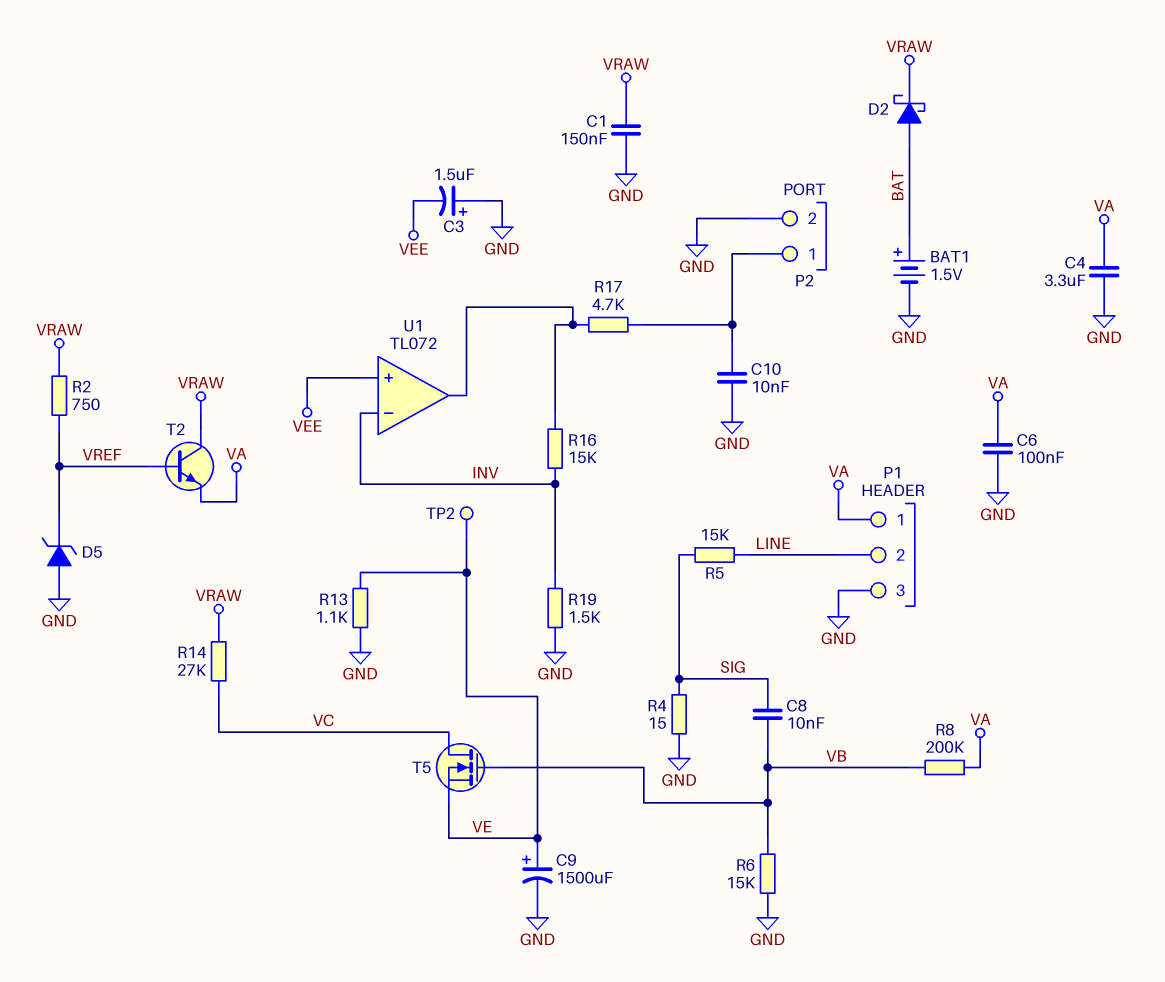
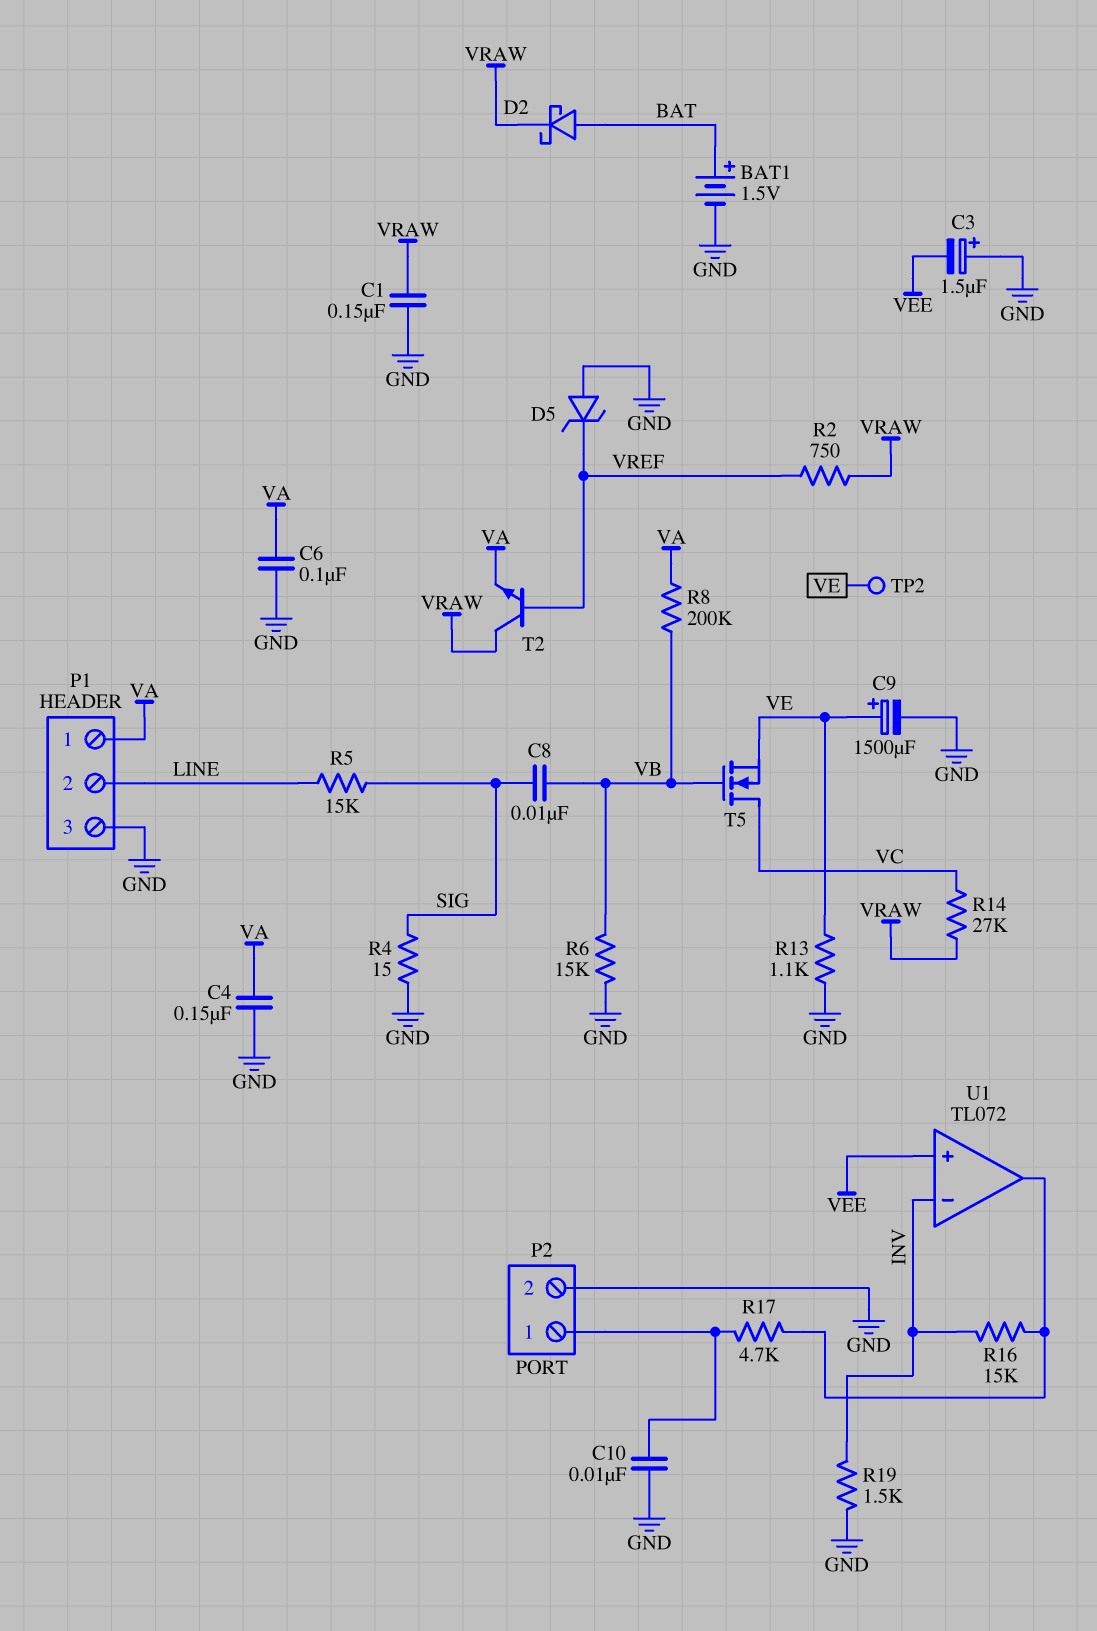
C4: 3.3uF (GND, VA) -> 150nF (GND, VA)

